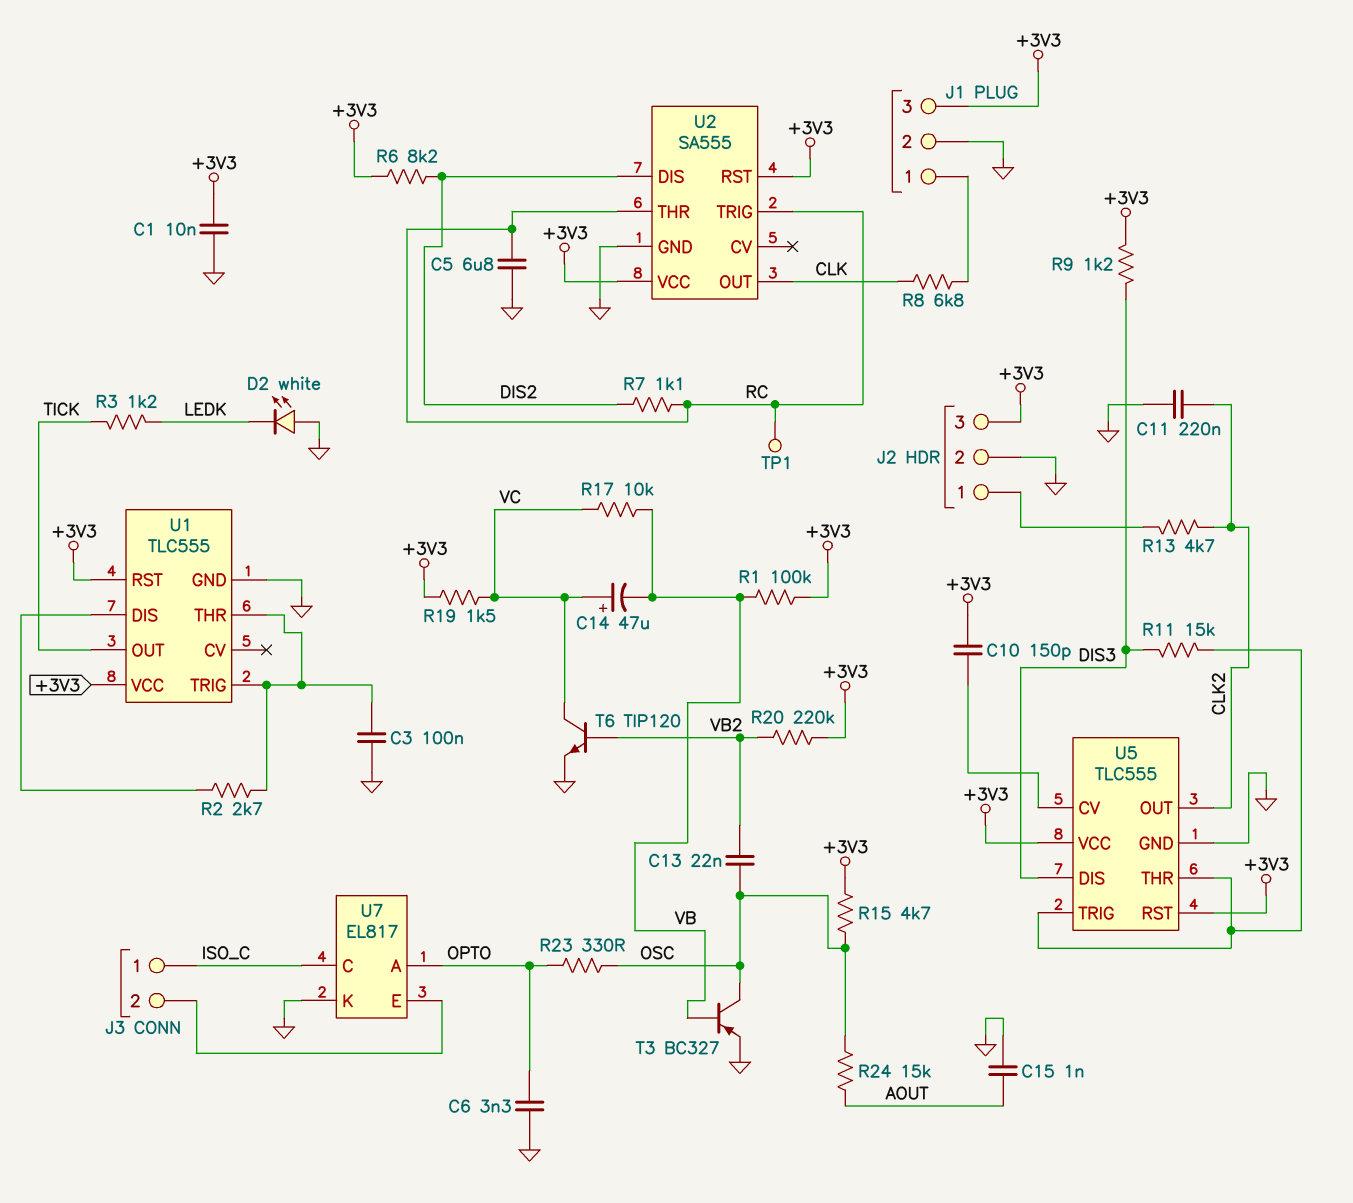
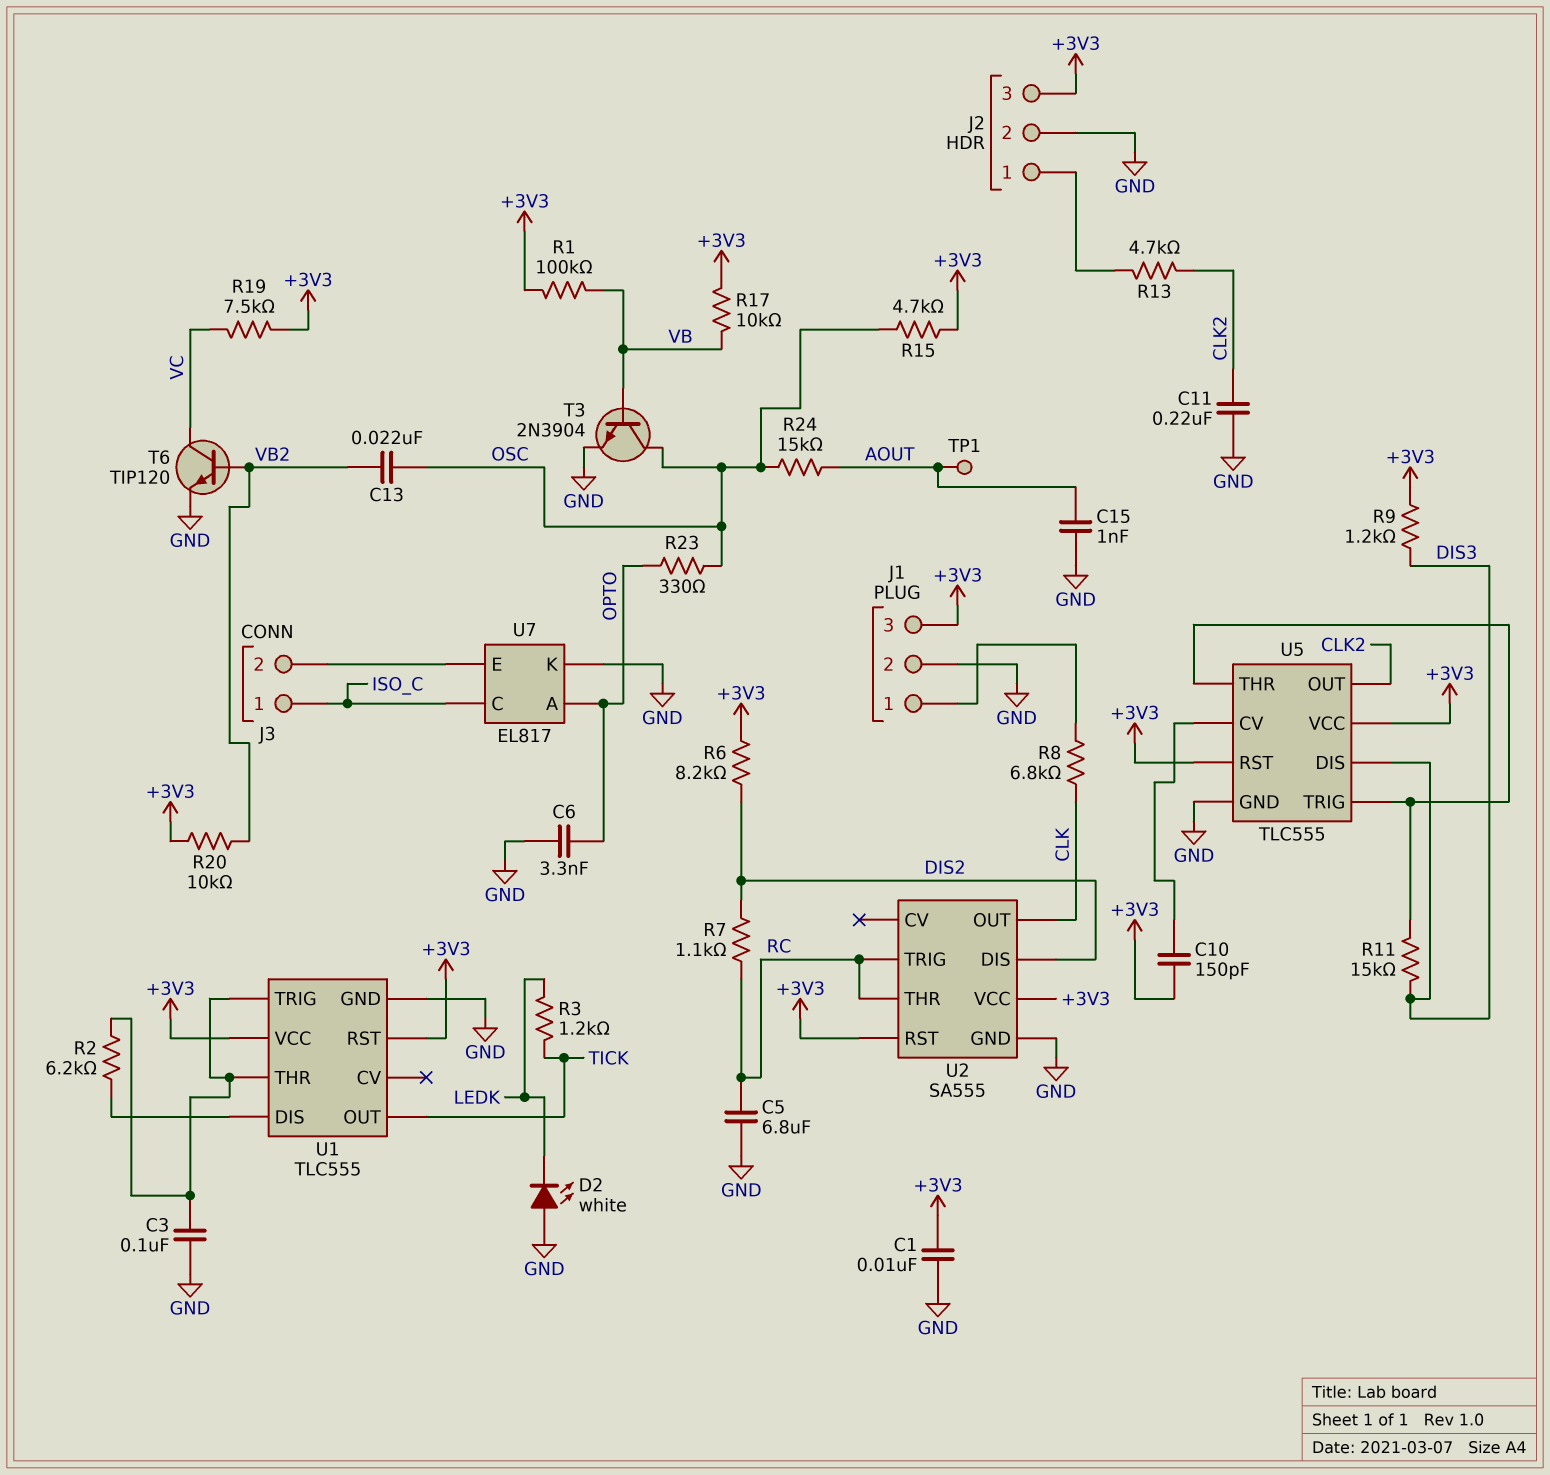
C14: 47uF (plus VC, minus VB) -> none
R2: 2.7k (U1/DIS, U1/THR) -> 6.2k (U1/DIS, U1/THR)
R17: 10k (VB, VC) -> 10k (+3V3, VB)
R19: 1.5k (+3V3, VC) -> 7.5k (+3V3, VC)
R20: 220k (+3V3, VB2) -> 10k (+3V3, VB2)
T3: PNP BC327 (B VB, C OSC, E GND) -> NPN 2N3904 (B VB, C OSC, E GND)
TP1: test point (RC) -> test point (AOUT)

